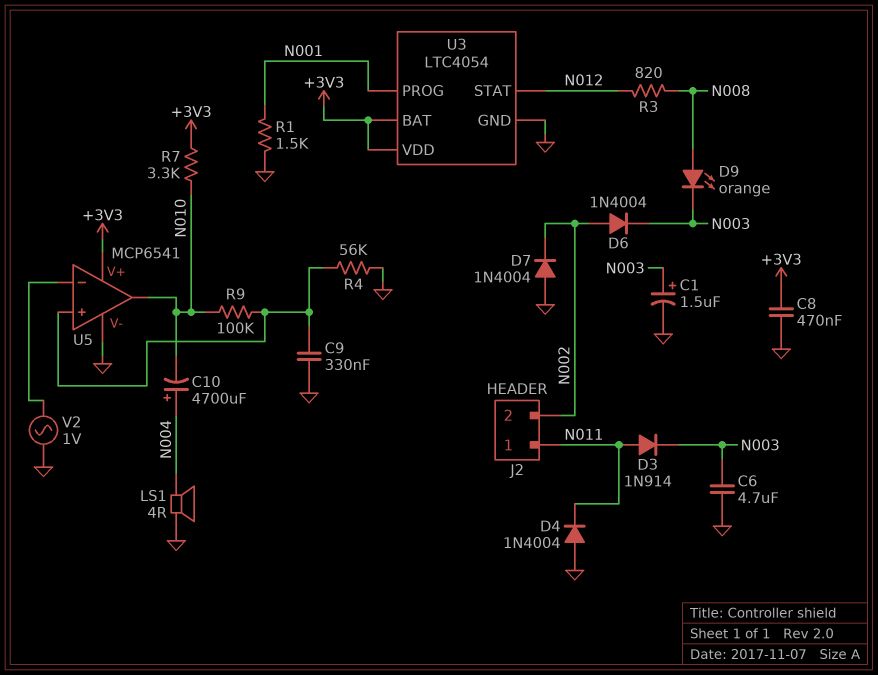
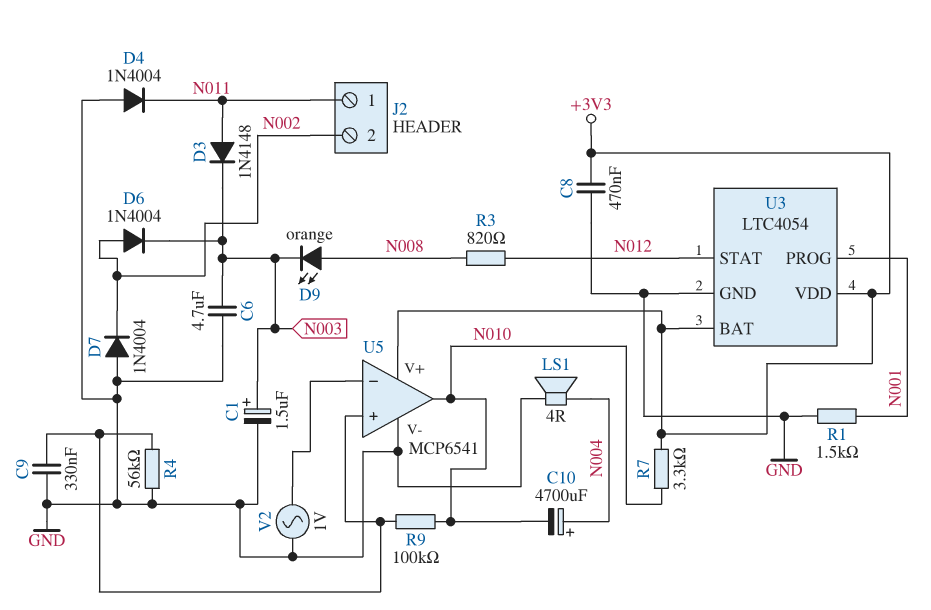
D3: diode 1N914 (A N011, K N003) -> diode 1N4148 (A N011, K N003)

